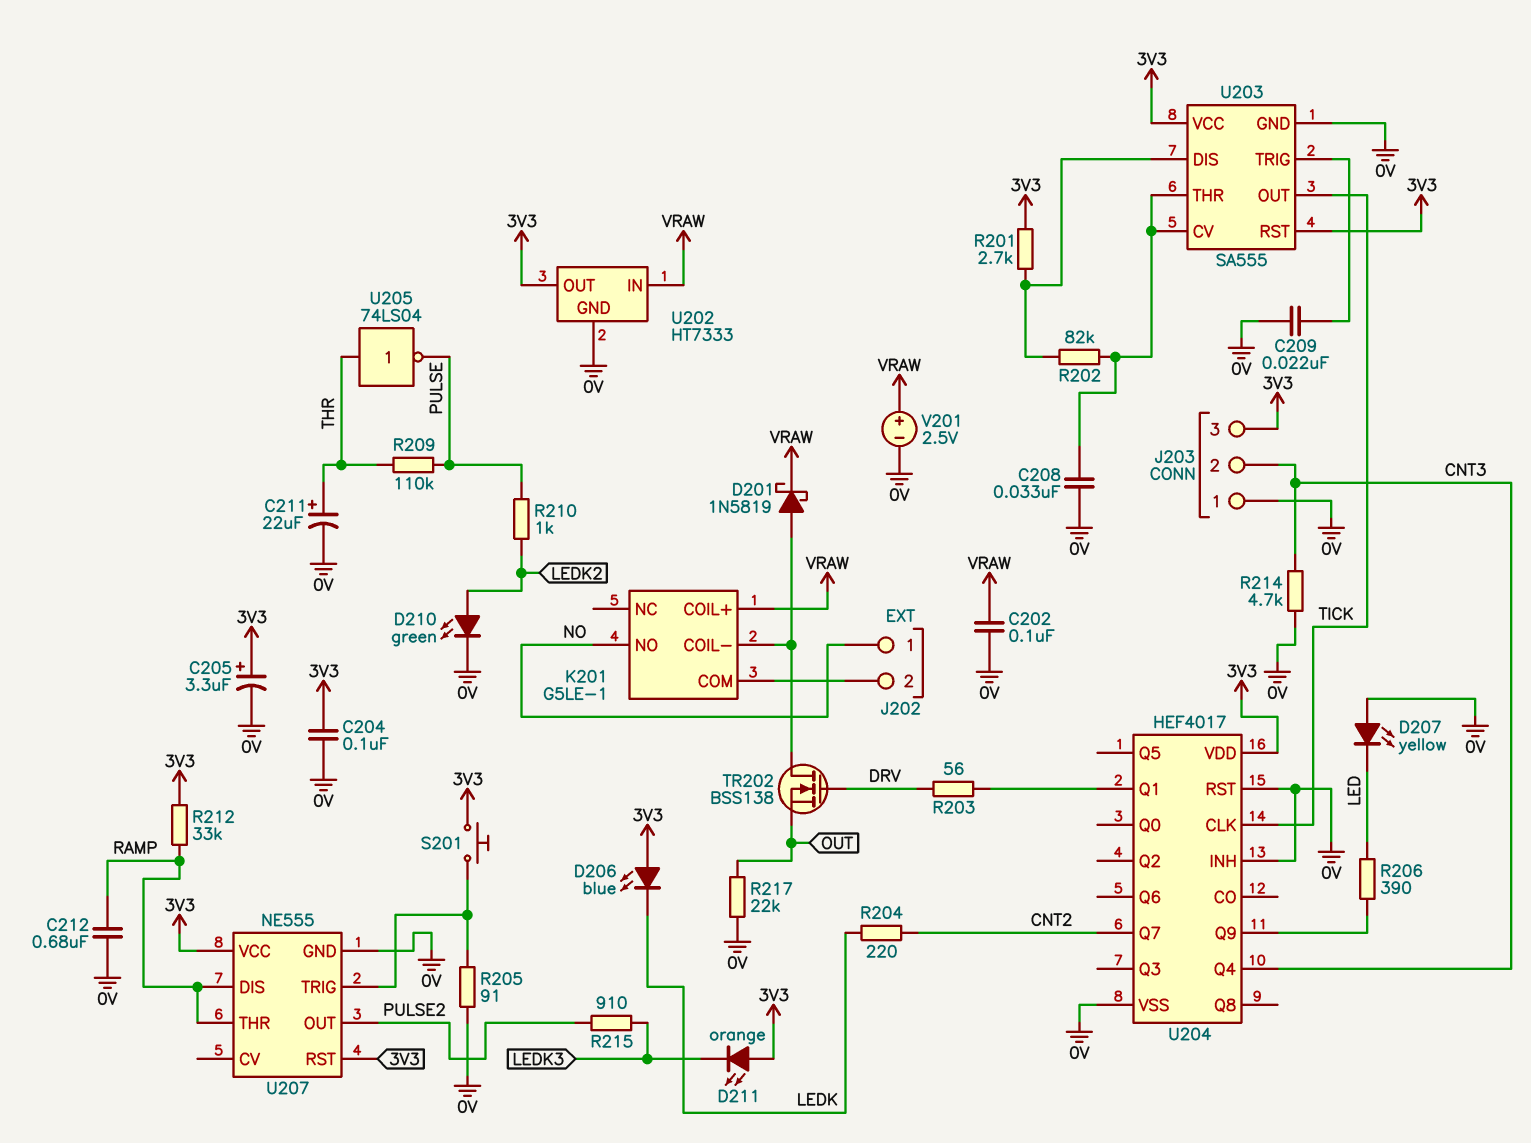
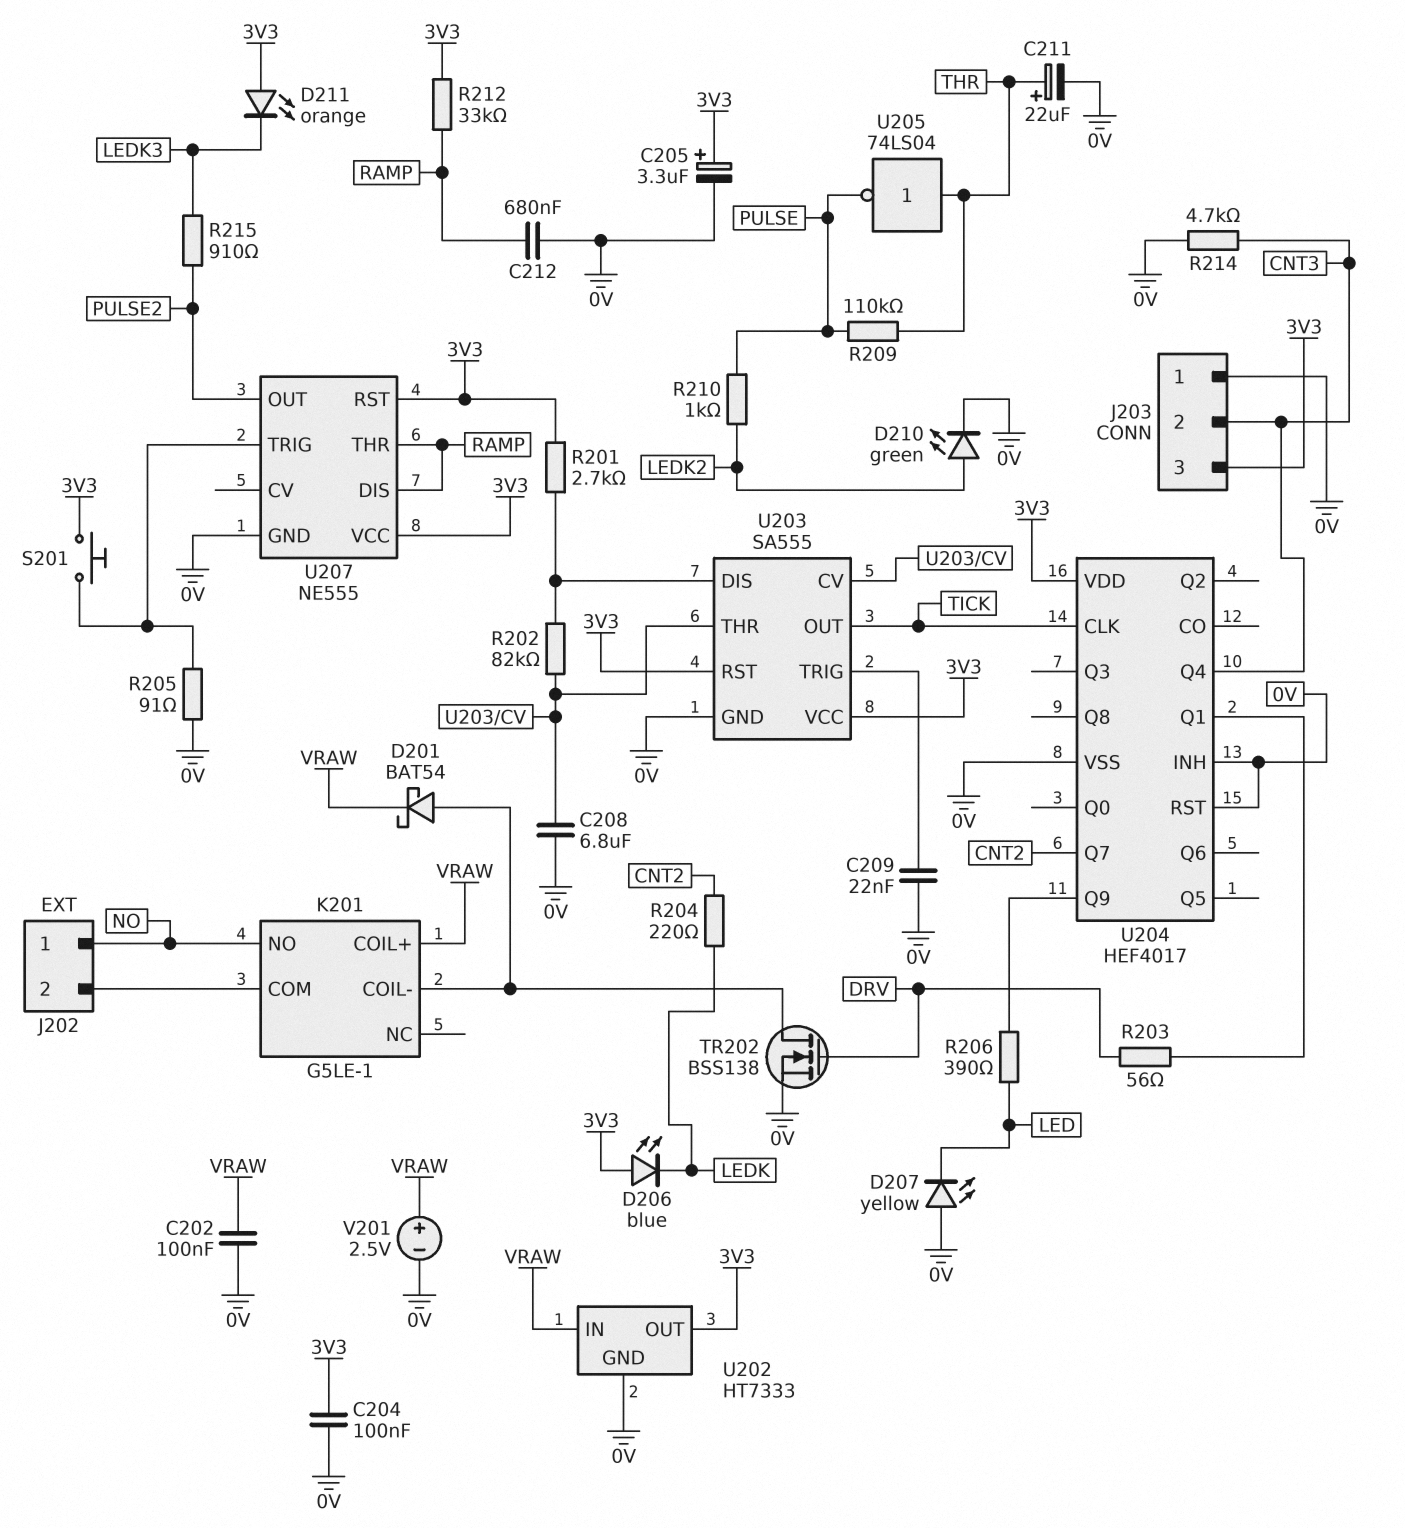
C208: 33nF (0V, U203/CV) -> 6.8uF (0V, U203/CV)
D201: schottky 1N5819 (A K201/COIL-, K VRAW) -> schottky BAT54 (A K201/COIL-, K VRAW)
R217: 22k (0V, OUT) -> none
TR202: NMOS BSS138 (G DRV, D K201/COIL-, S OUT) -> NMOS BSS138 (G DRV, D K201/COIL-, S 0V)

